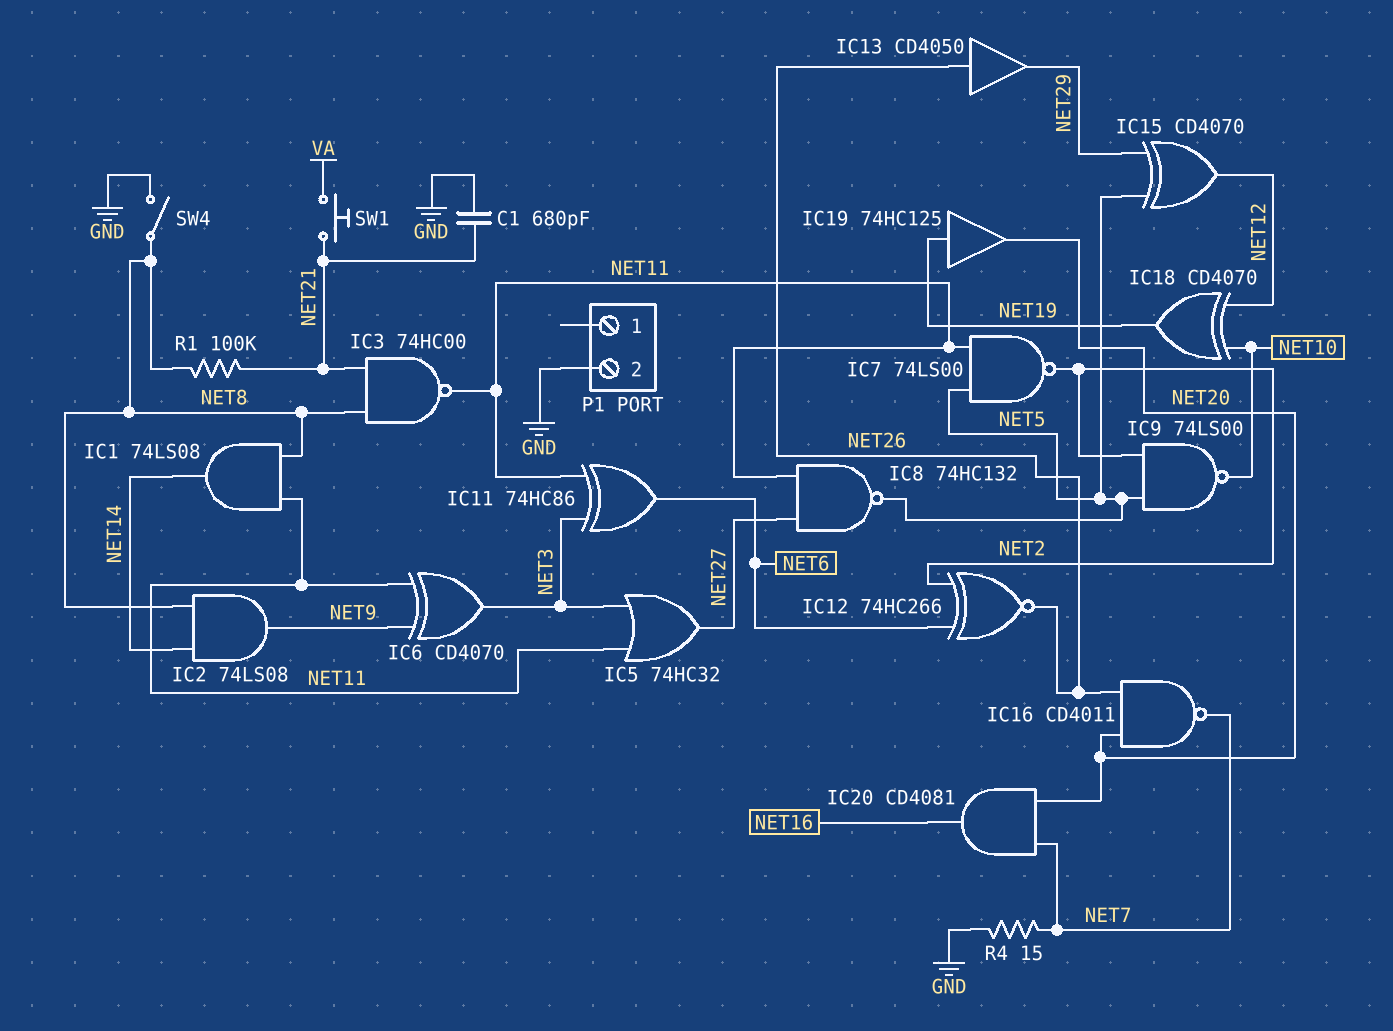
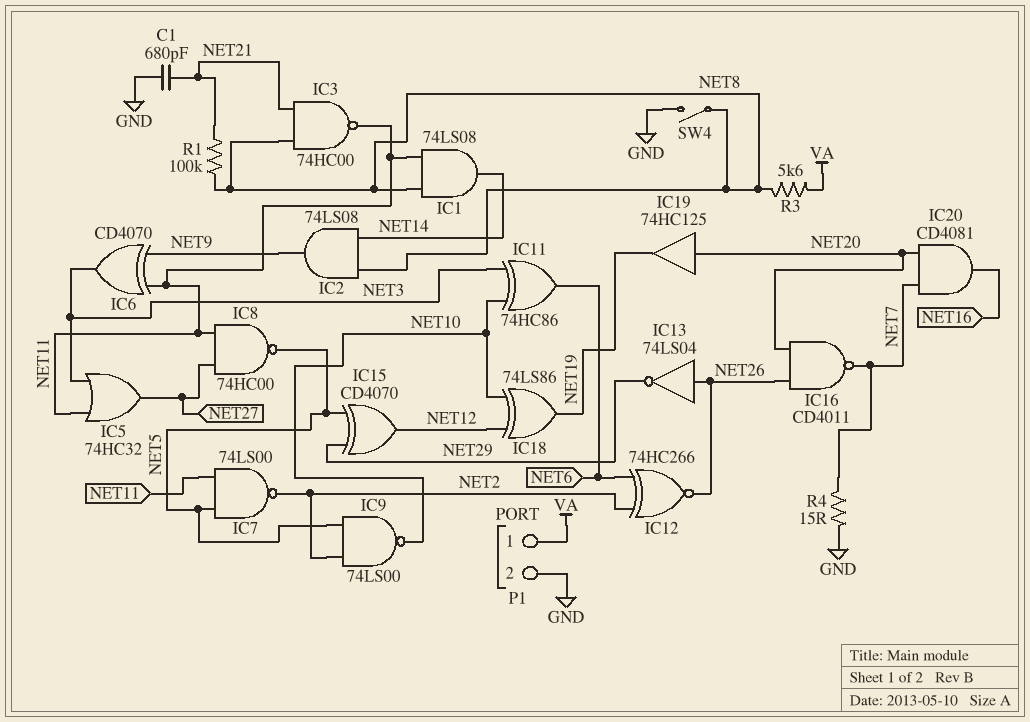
IC8: NAND 74HC132 (in NET11, in NET27, out NET5) -> NAND 74HC00 (in NET11, in NET27, out NET5)
IC11: XOR 74HC86 (in NET3, in NET11, out NET6) -> XOR 74HC86 (in NET3, in NET10, out NET6)
IC13: buffer CD4050 (in NET26, out NET29) -> NOT 74LS04 (in NET26, out NET29)
IC18: XOR CD4070 (in NET10, in NET12, out NET19) -> XOR 74LS86 (in NET10, in NET12, out NET19)
IC19: buffer 74HC125 (in NET19, out NET20) -> buffer 74HC125 (in NET20, out NET19)
P1 pin 1: none -> VA
R3: none -> 5.6k (NET8, VA)
SW1: button (NET21, VA) -> none

